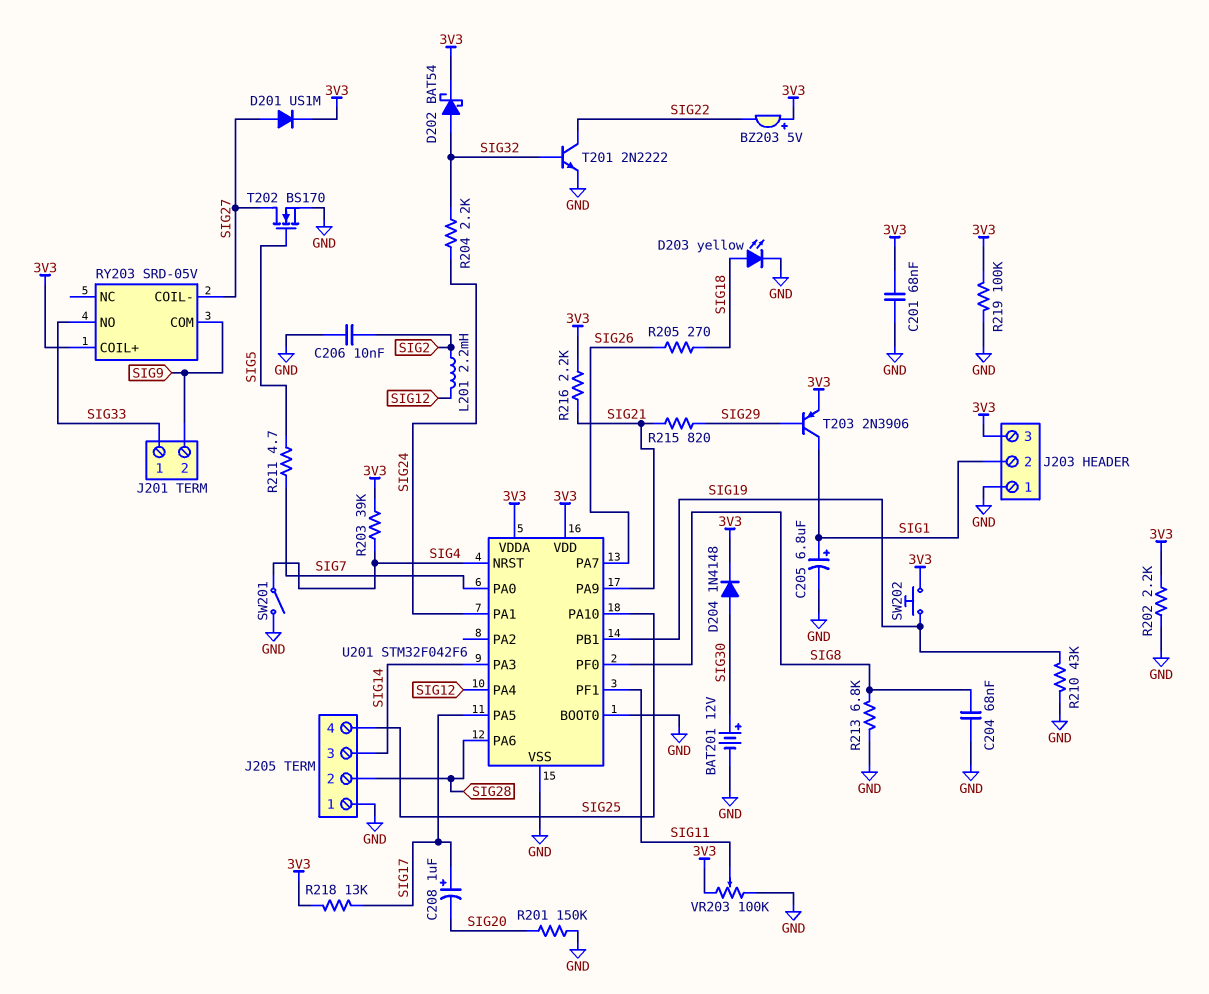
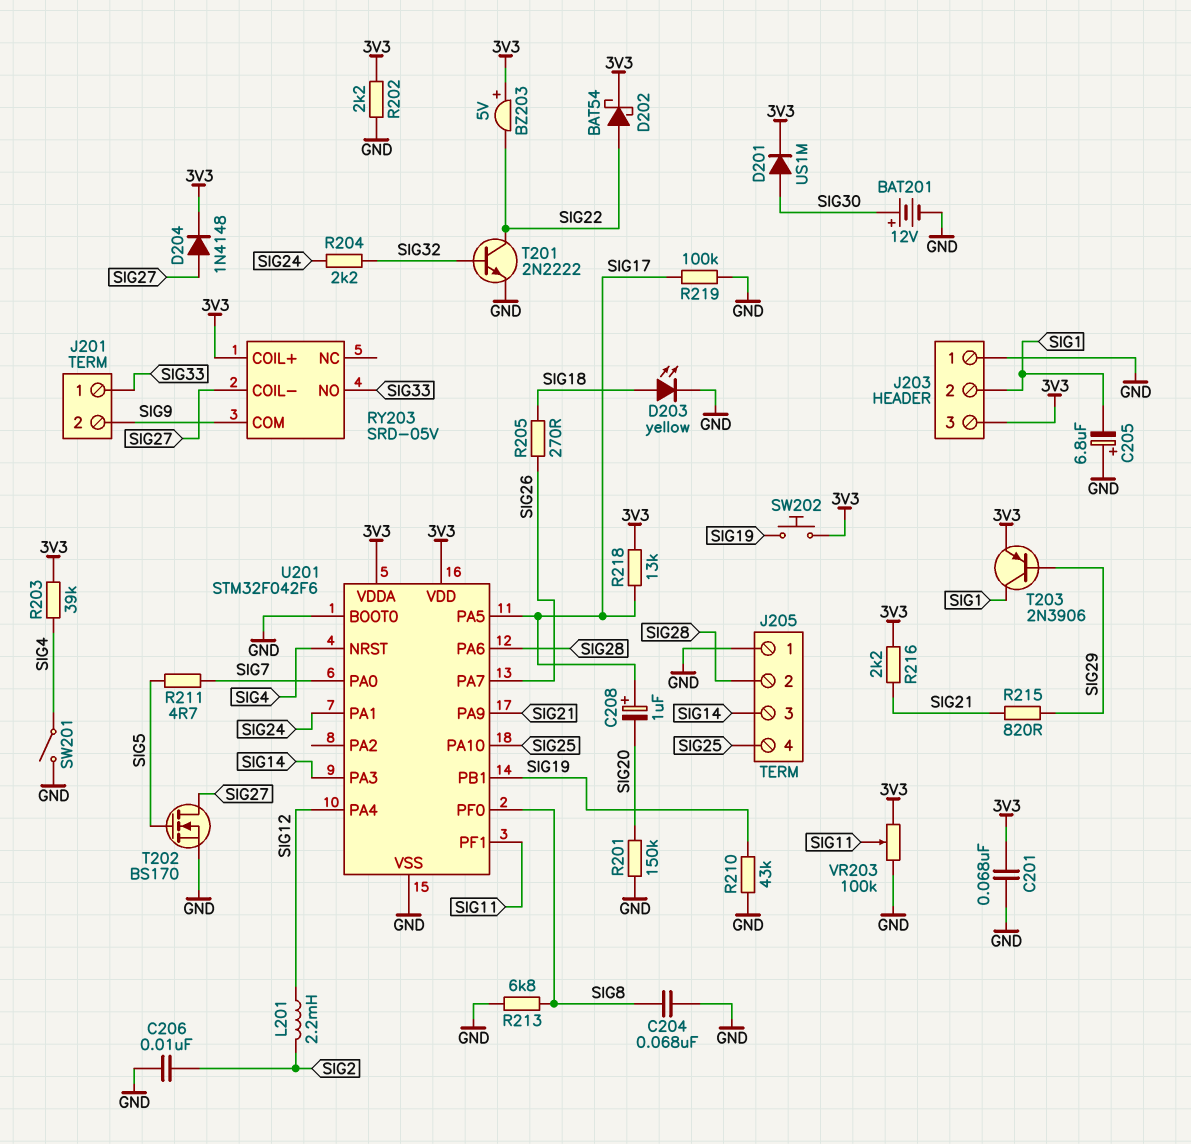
C205: 6.8uF (plus SIG1, minus GND) -> 6.8uF (plus GND, minus SIG1)
D201: diode US1M (A SIG27, K 3V3) -> diode US1M (A SIG30, K 3V3)
D202: schottky BAT54 (A SIG32, K 3V3) -> schottky BAT54 (A SIG22, K 3V3)
D204: diode 1N4148 (A SIG30, K 3V3) -> diode 1N4148 (A SIG27, K 3V3)
R219: 100k (3V3, GND) -> 100k (GND, SIG17)

